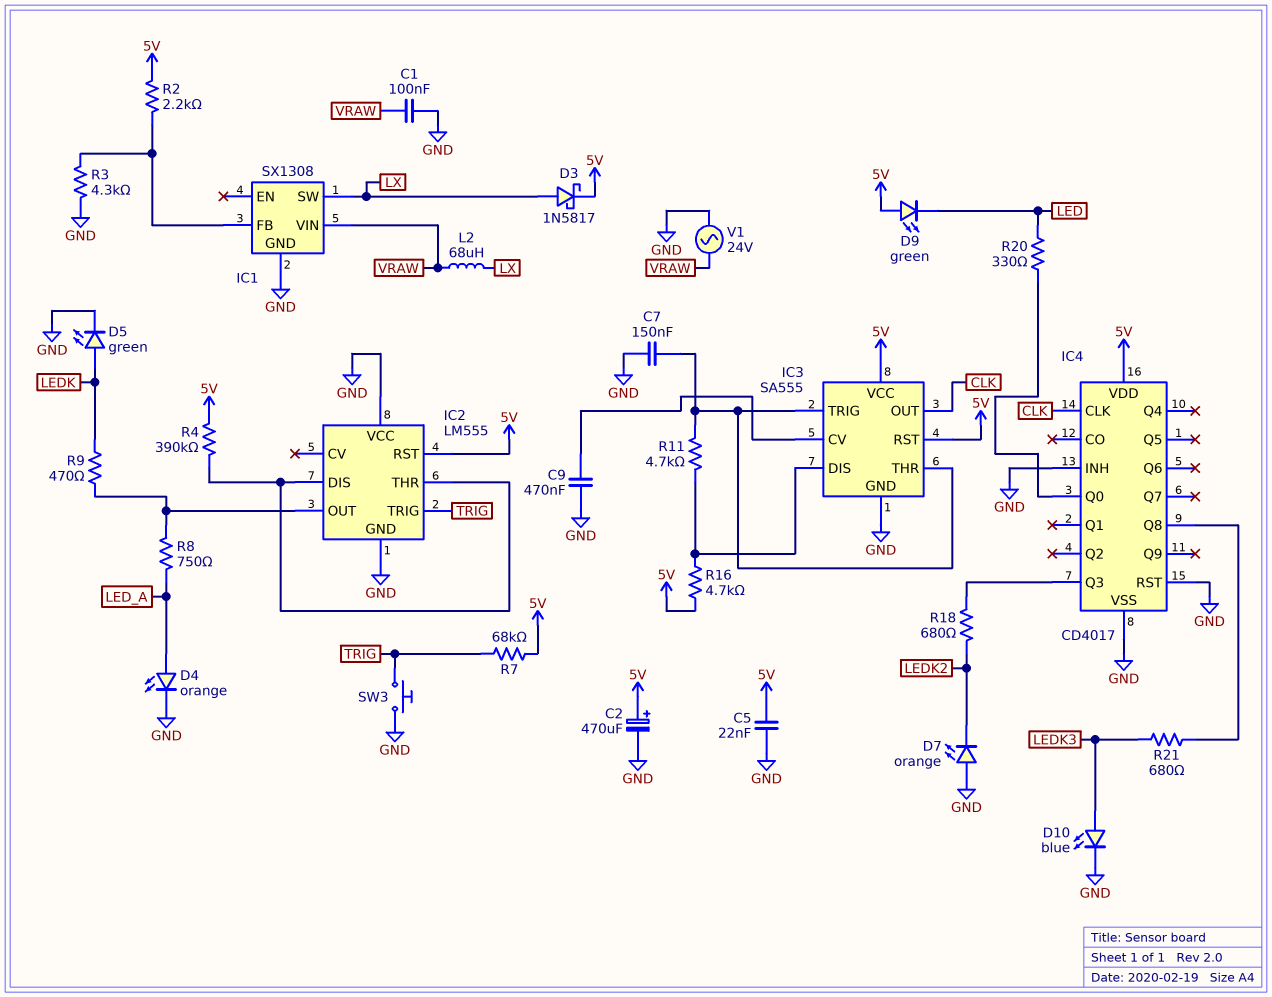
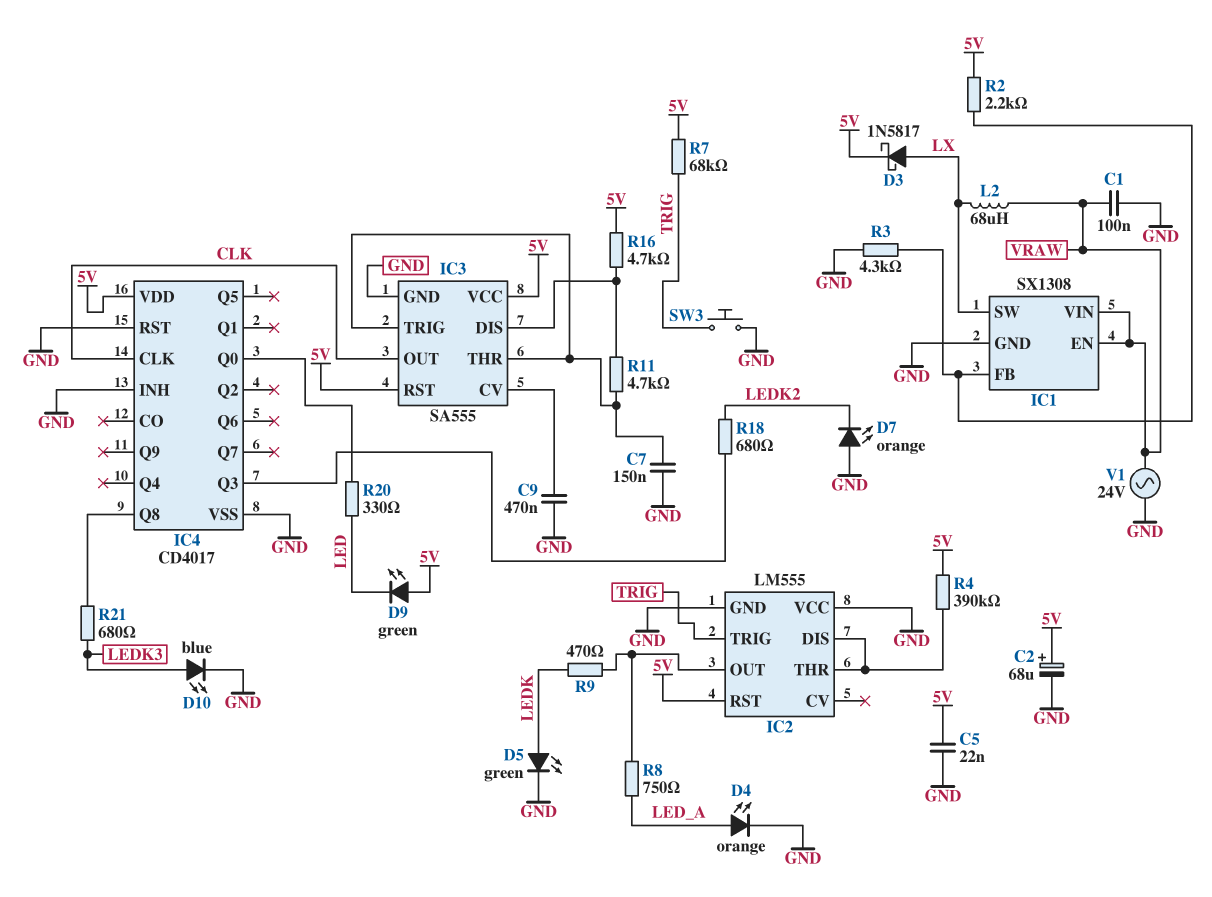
C2: 470uF (plus 5V, minus GND) -> 68uF (plus 5V, minus GND)
IC1 pin EN: none -> VRAW

